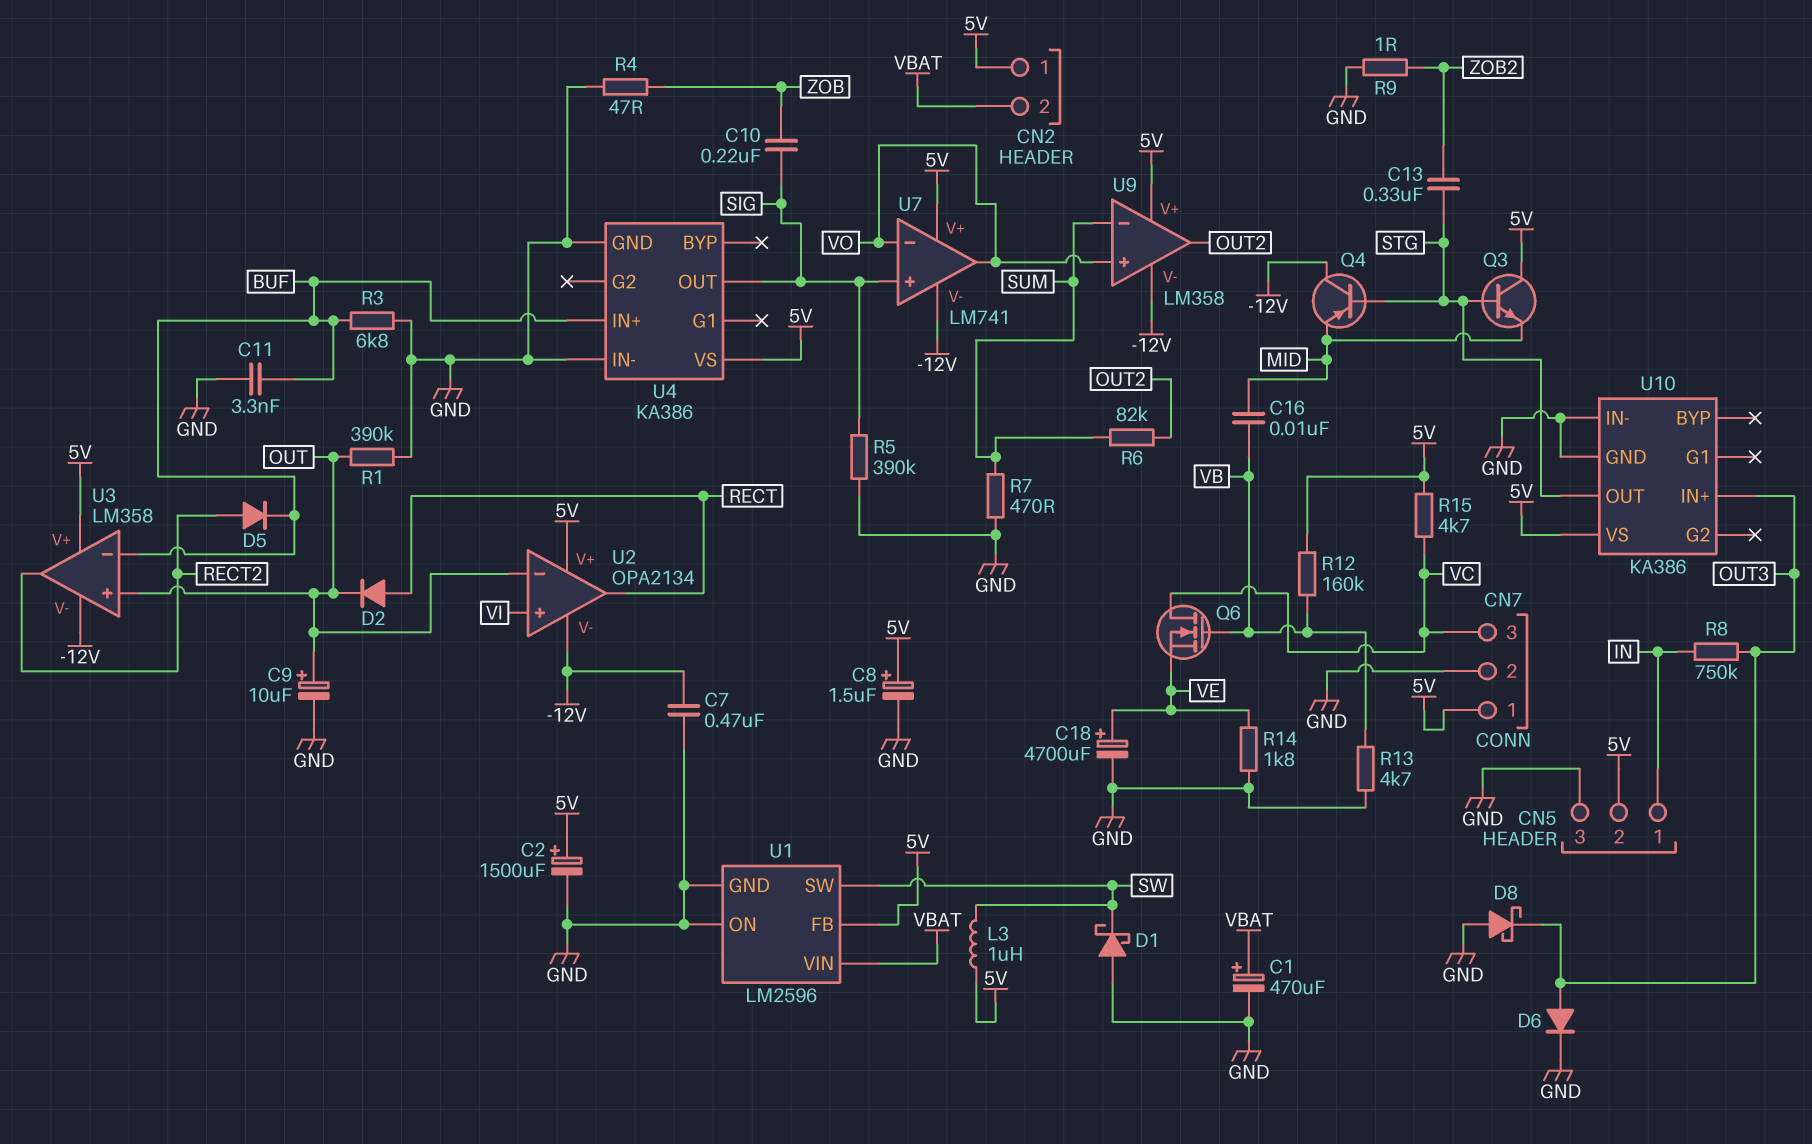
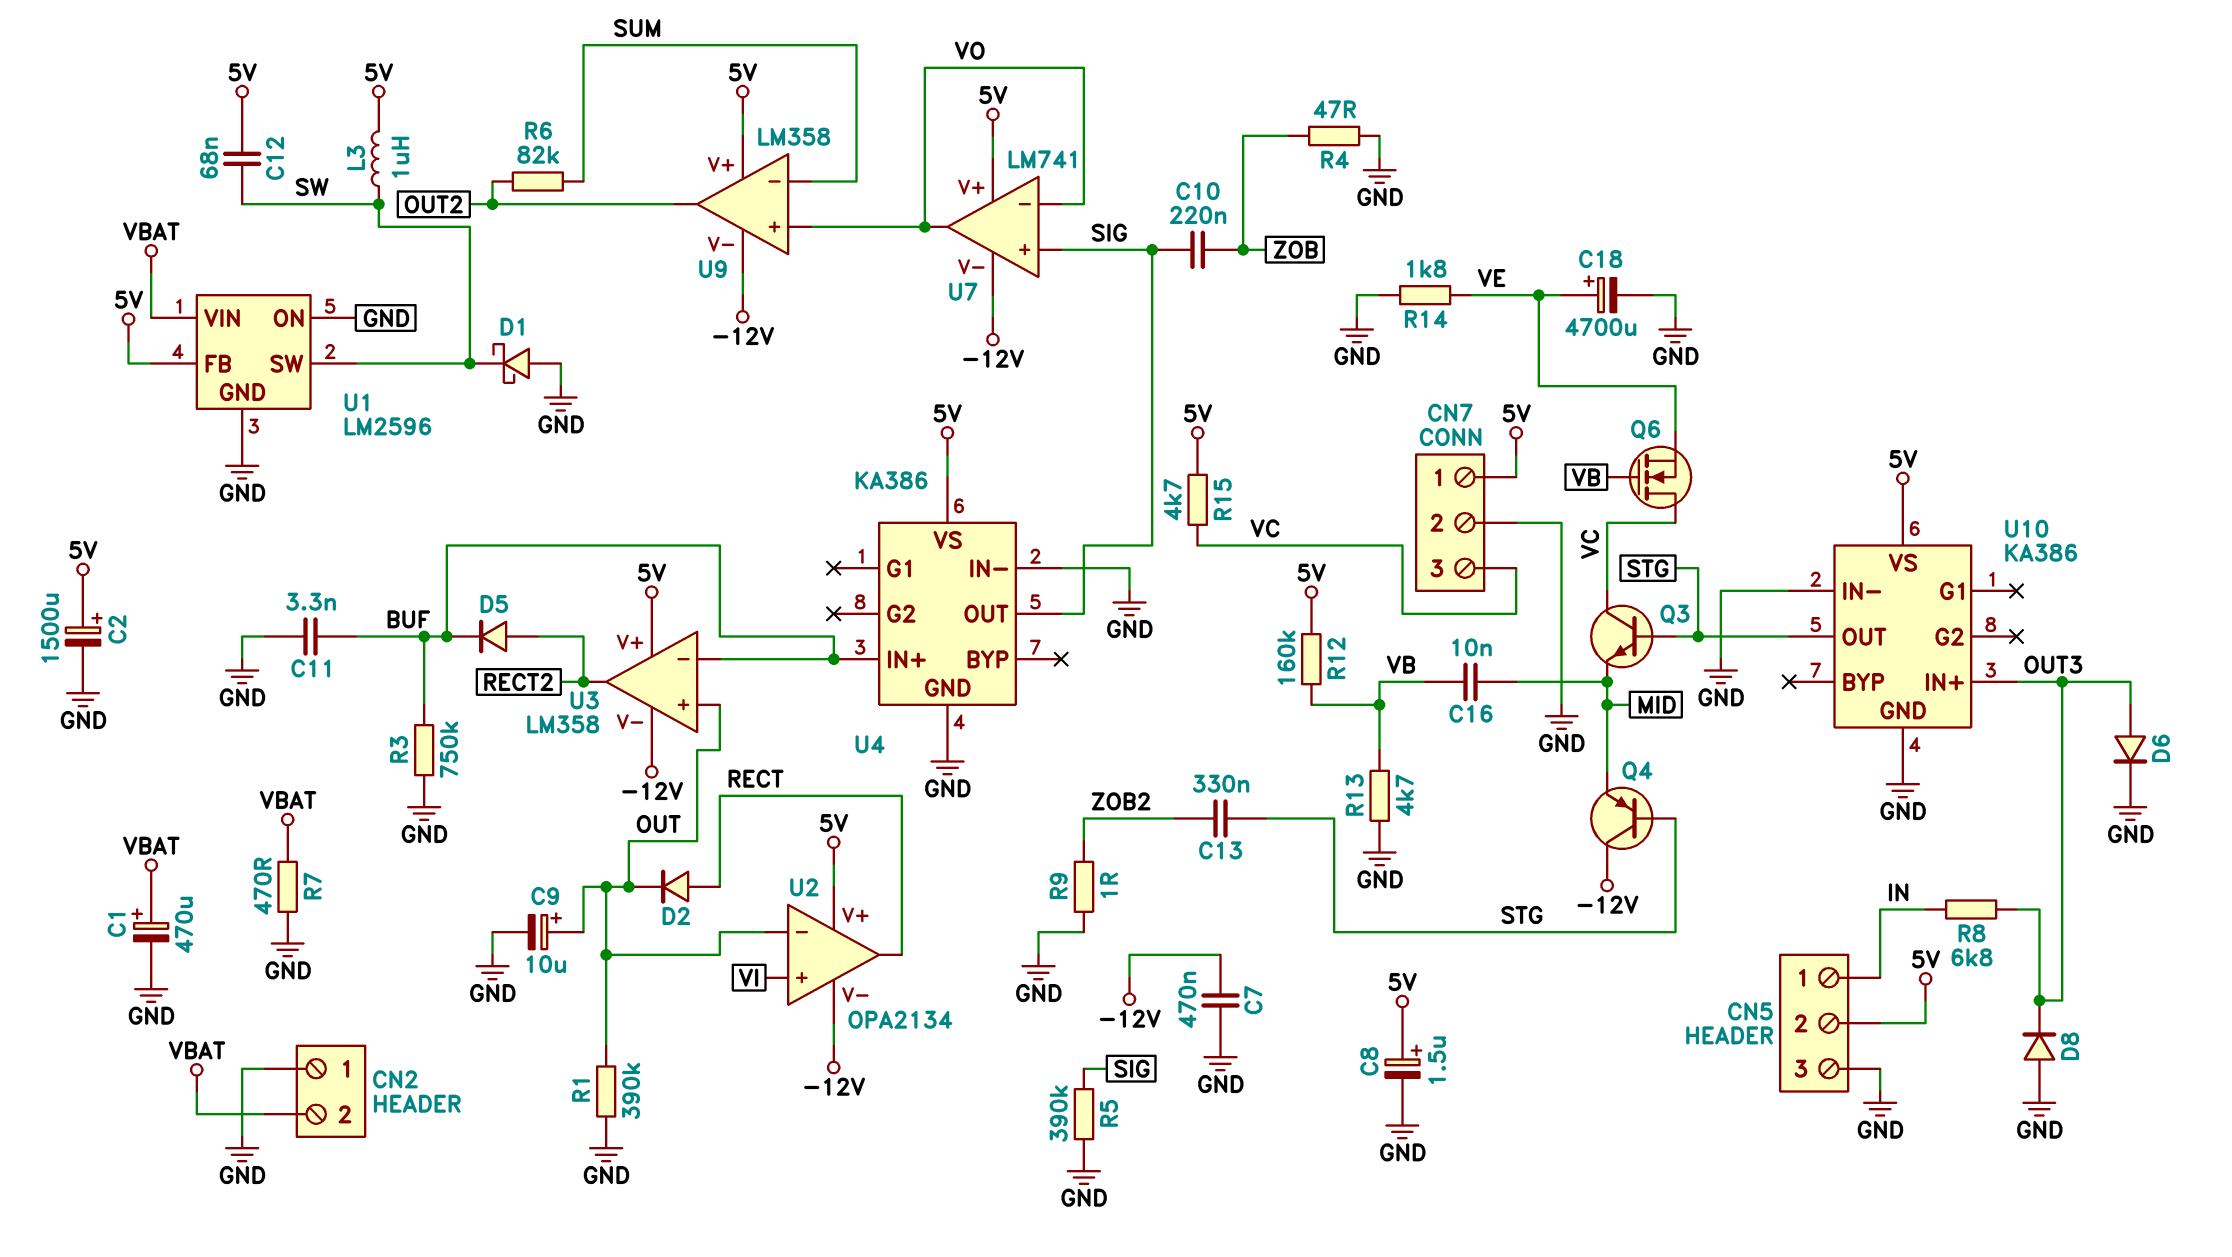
C12: none -> 68nF (5V, SW)
CN2 pin 1: 5V -> GND
D8: schottky (A GND, K OUT3) -> diode (A GND, K OUT3)
Q3: NPN (B STG, C 5V, E MID) -> NPN (B STG, C VC, E MID)
R3: 6.8k (BUF, GND) -> 750k (BUF, GND)
R7: 470 (GND, SUM) -> 470 (GND, VBAT)
R8: 750k (IN, OUT3) -> 6.8k (IN, OUT3)

